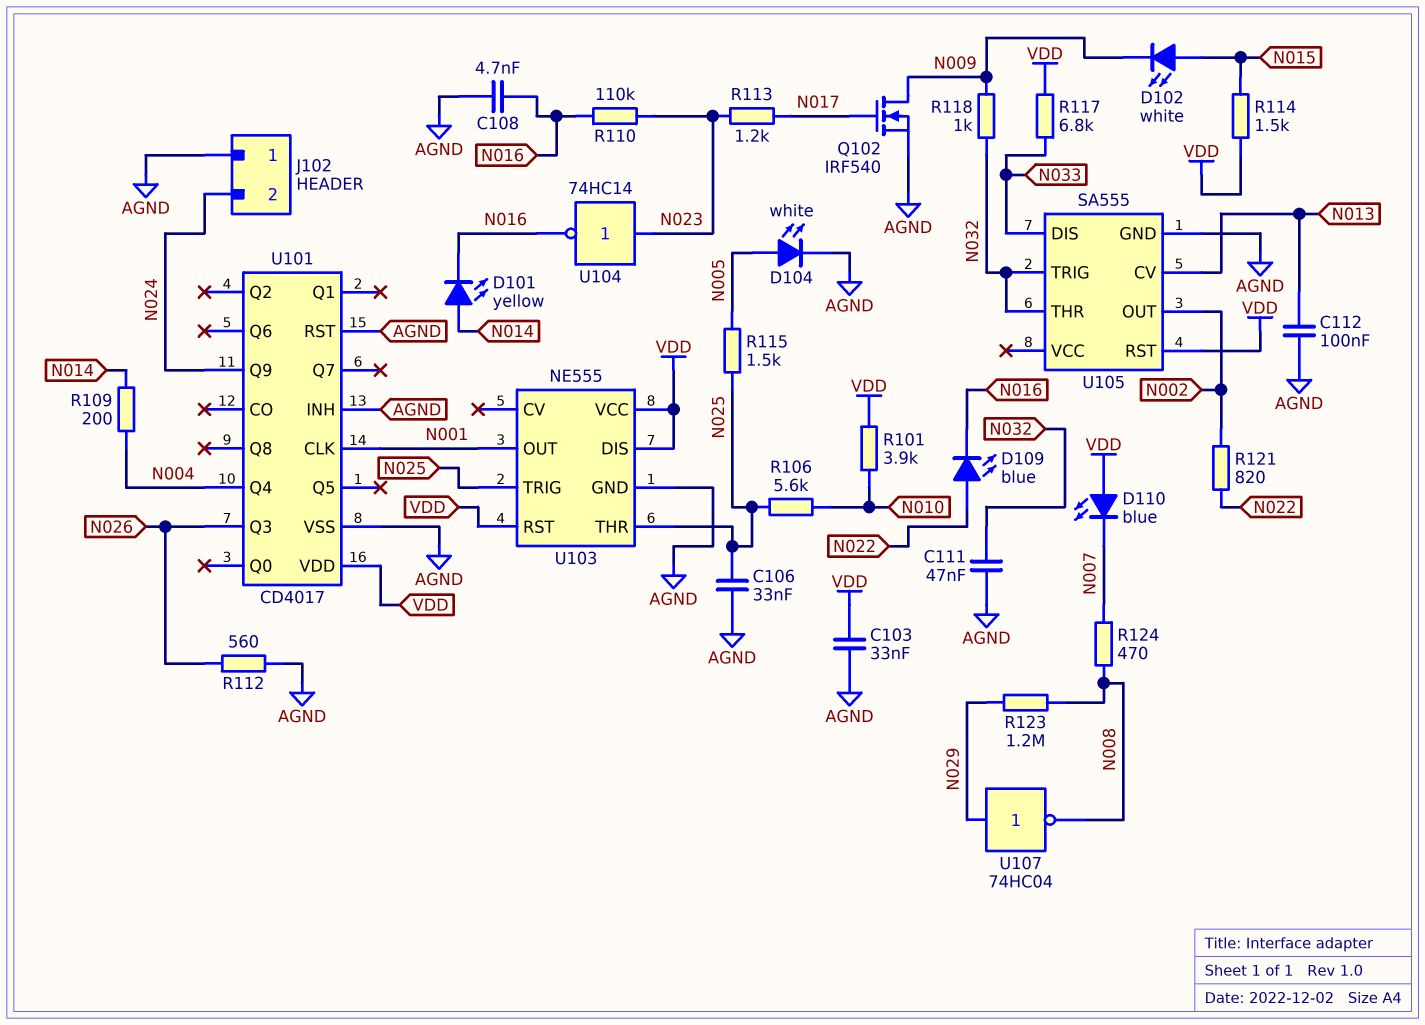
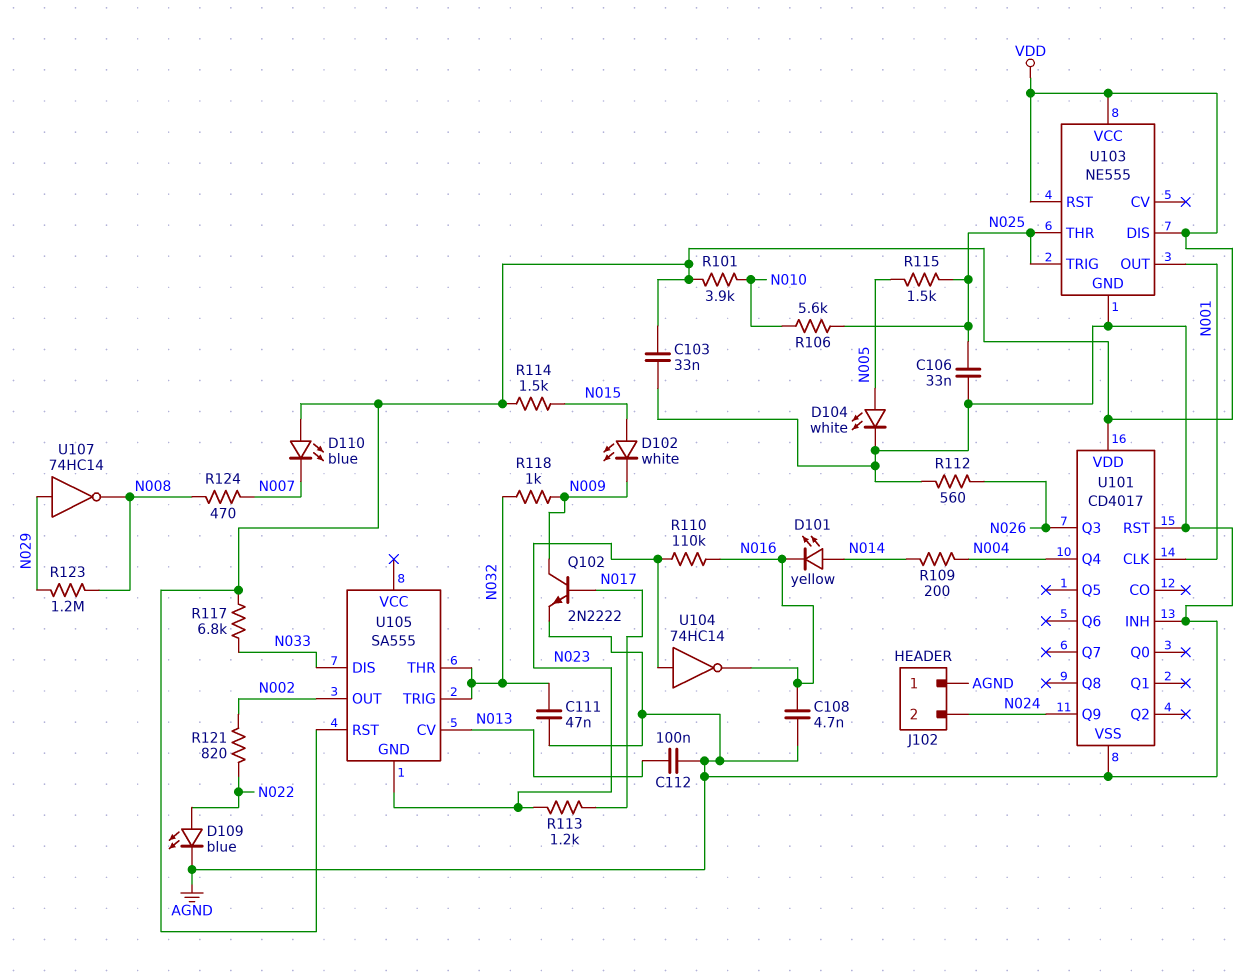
D109: LED blue (A N022, K N016) -> LED blue (A N022, K AGND)
Q102: NMOS IRF540 (G N017, D N009, S AGND) -> NPN 2N2222 (B N017, C N009, E AGND)
U105 pin GND: AGND -> N023
U107: NOT 74HC04 (in N029, out N008) -> NOT 74HC14 (in N029, out N008)

